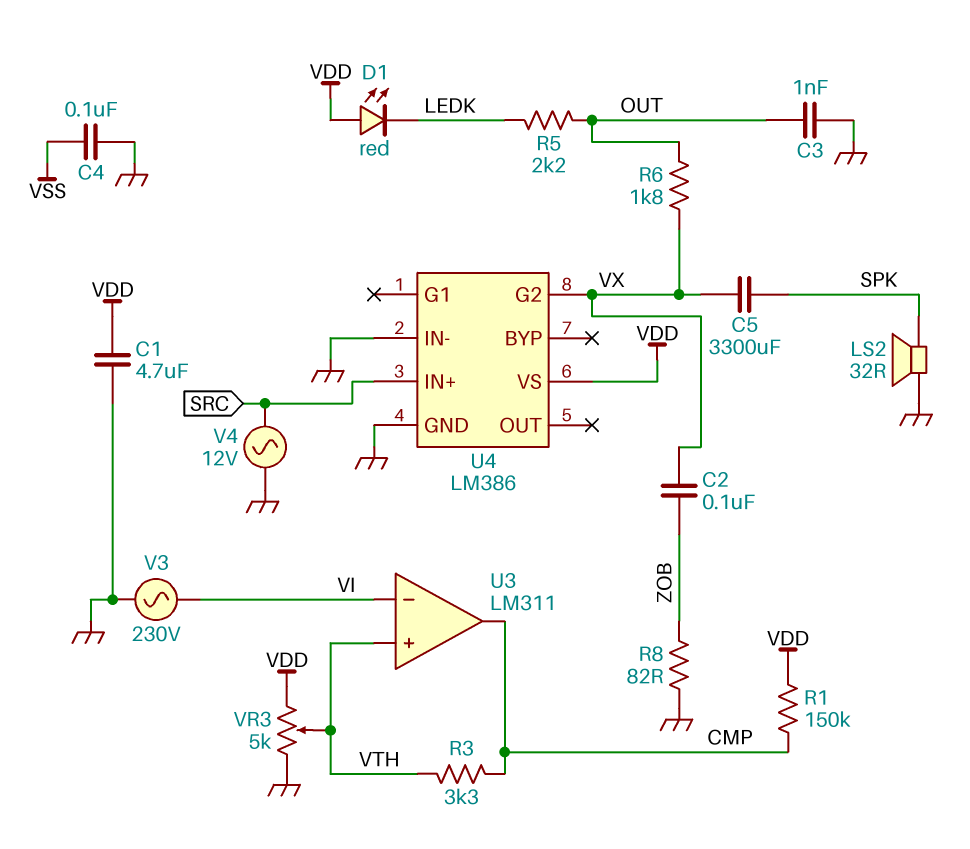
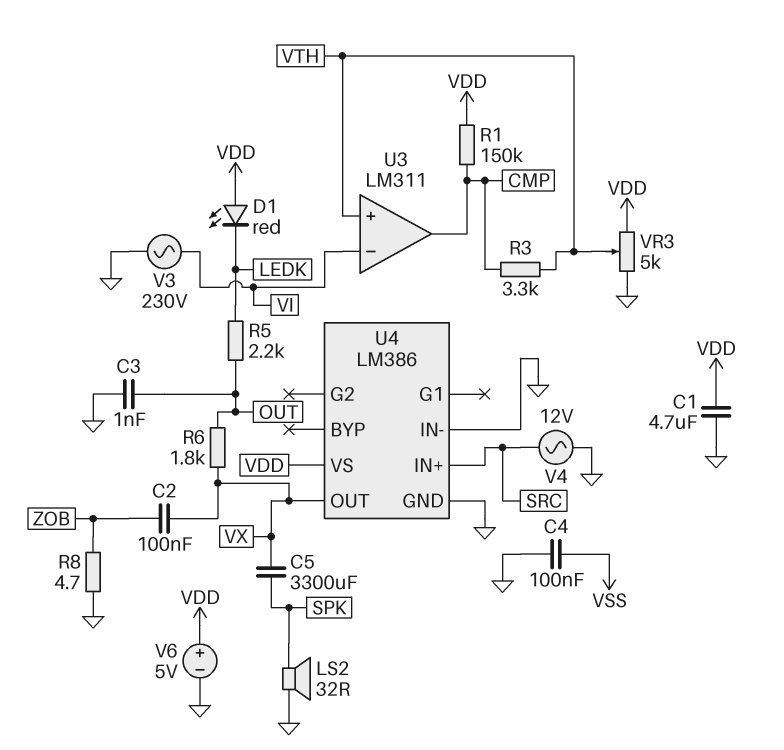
R8: 82 (GND, ZOB) -> 4.7 (GND, ZOB)
U4 pin G2: VX -> none
U4 pin OUT: none -> VX
V6: none -> 5V (plus VDD, minus GND)

